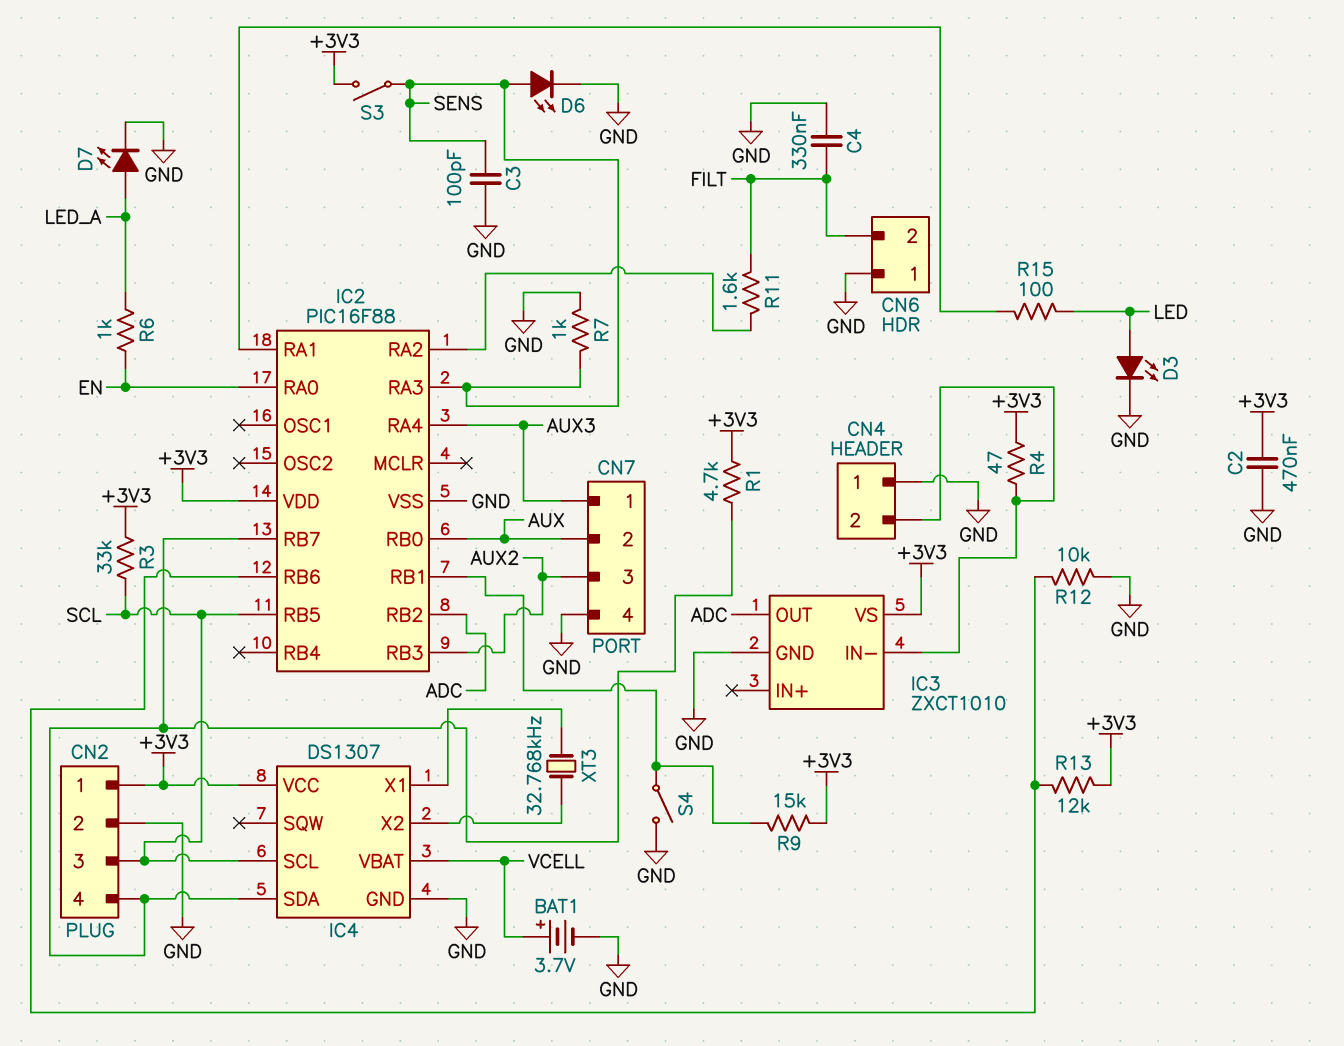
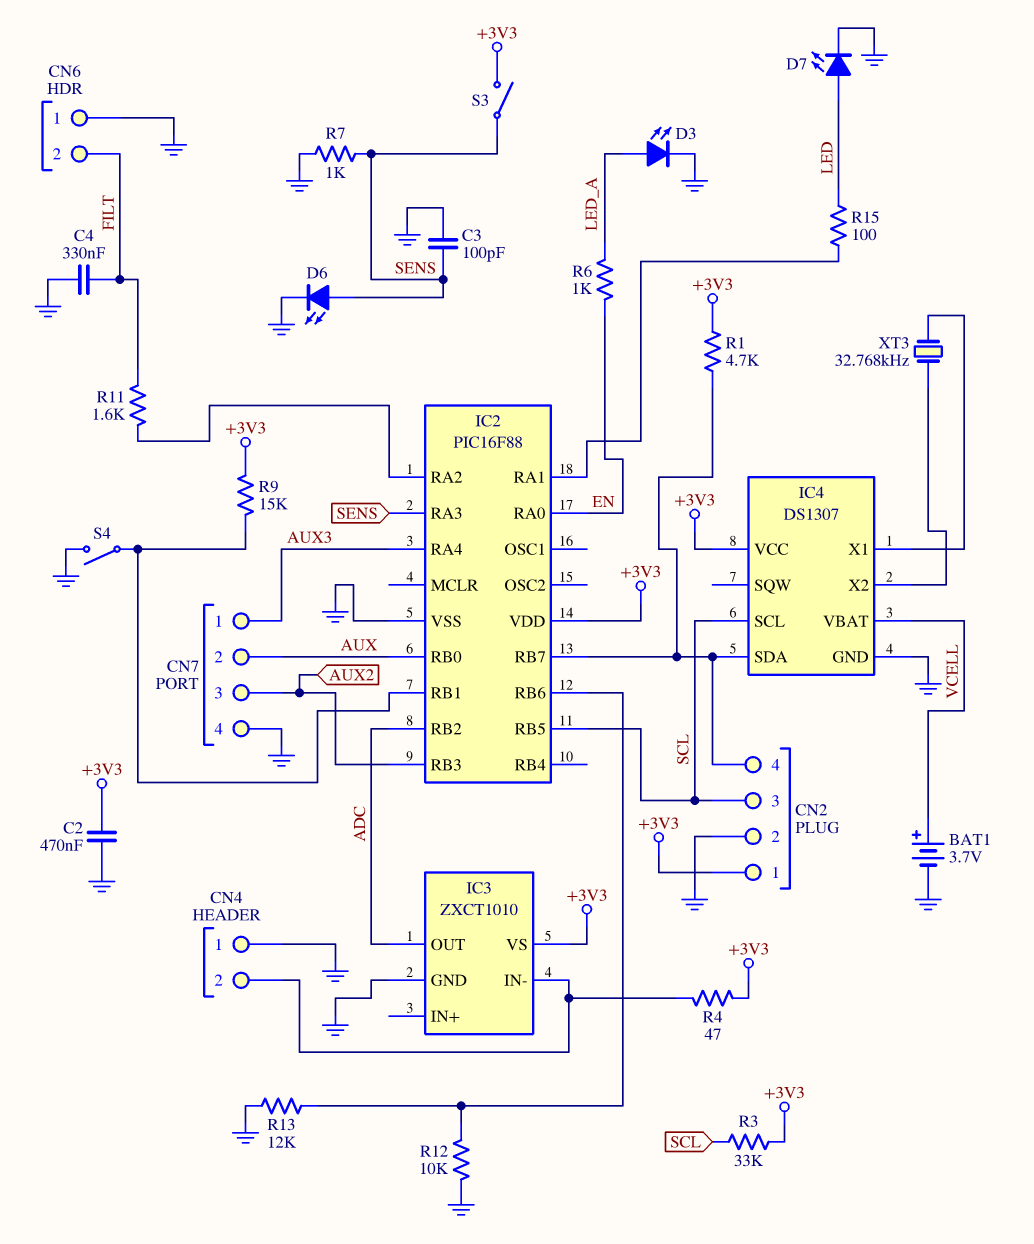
D3: LED (A LED, K GND) -> LED (A LED_A, K GND)
D7: LED (A LED_A, K GND) -> LED (A LED, K GND)
R13: 12k (+3V3, IC2/RB6) -> 12k (GND, IC2/RB6)

